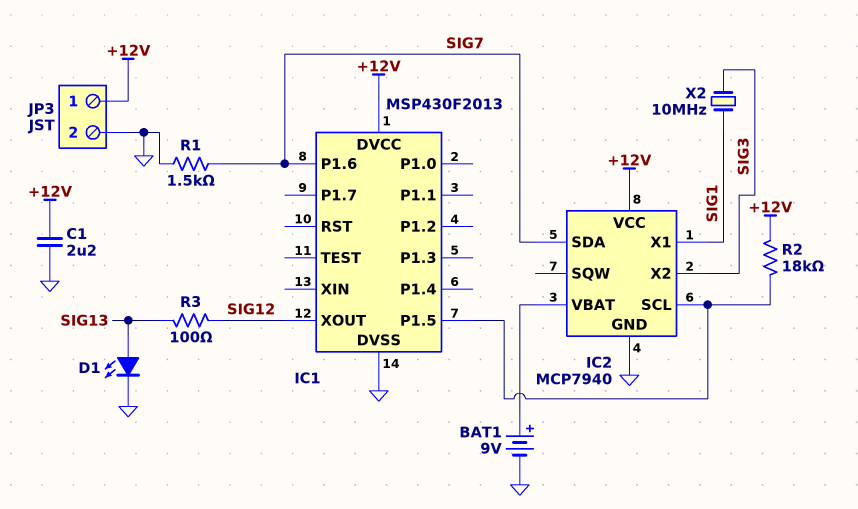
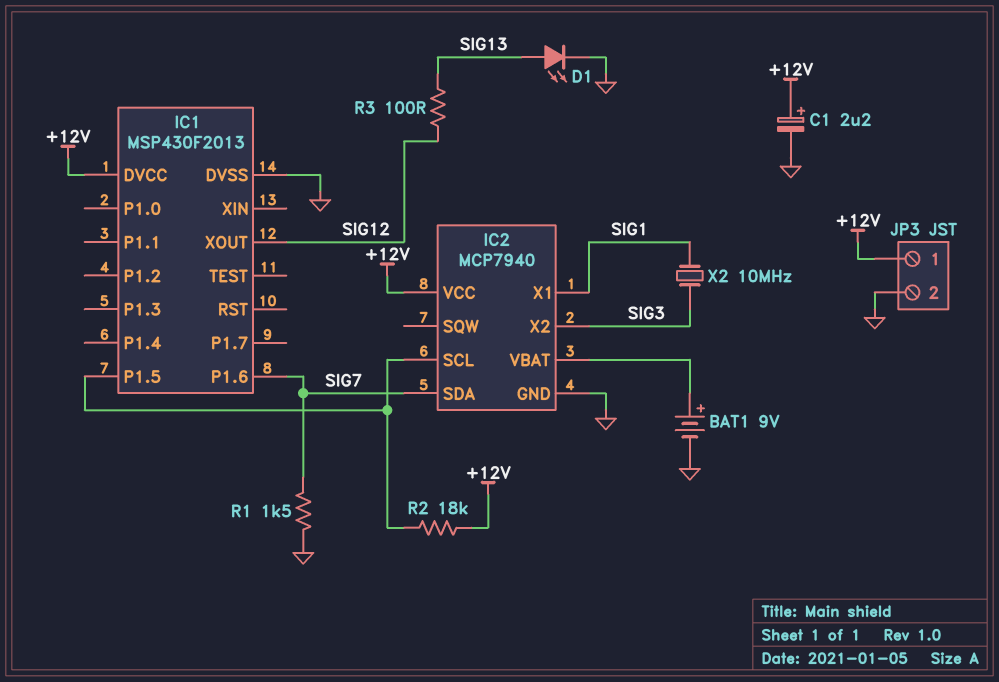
C1: 2.2uF (+12V, GND) -> 2.2uF (plus +12V, minus GND)

